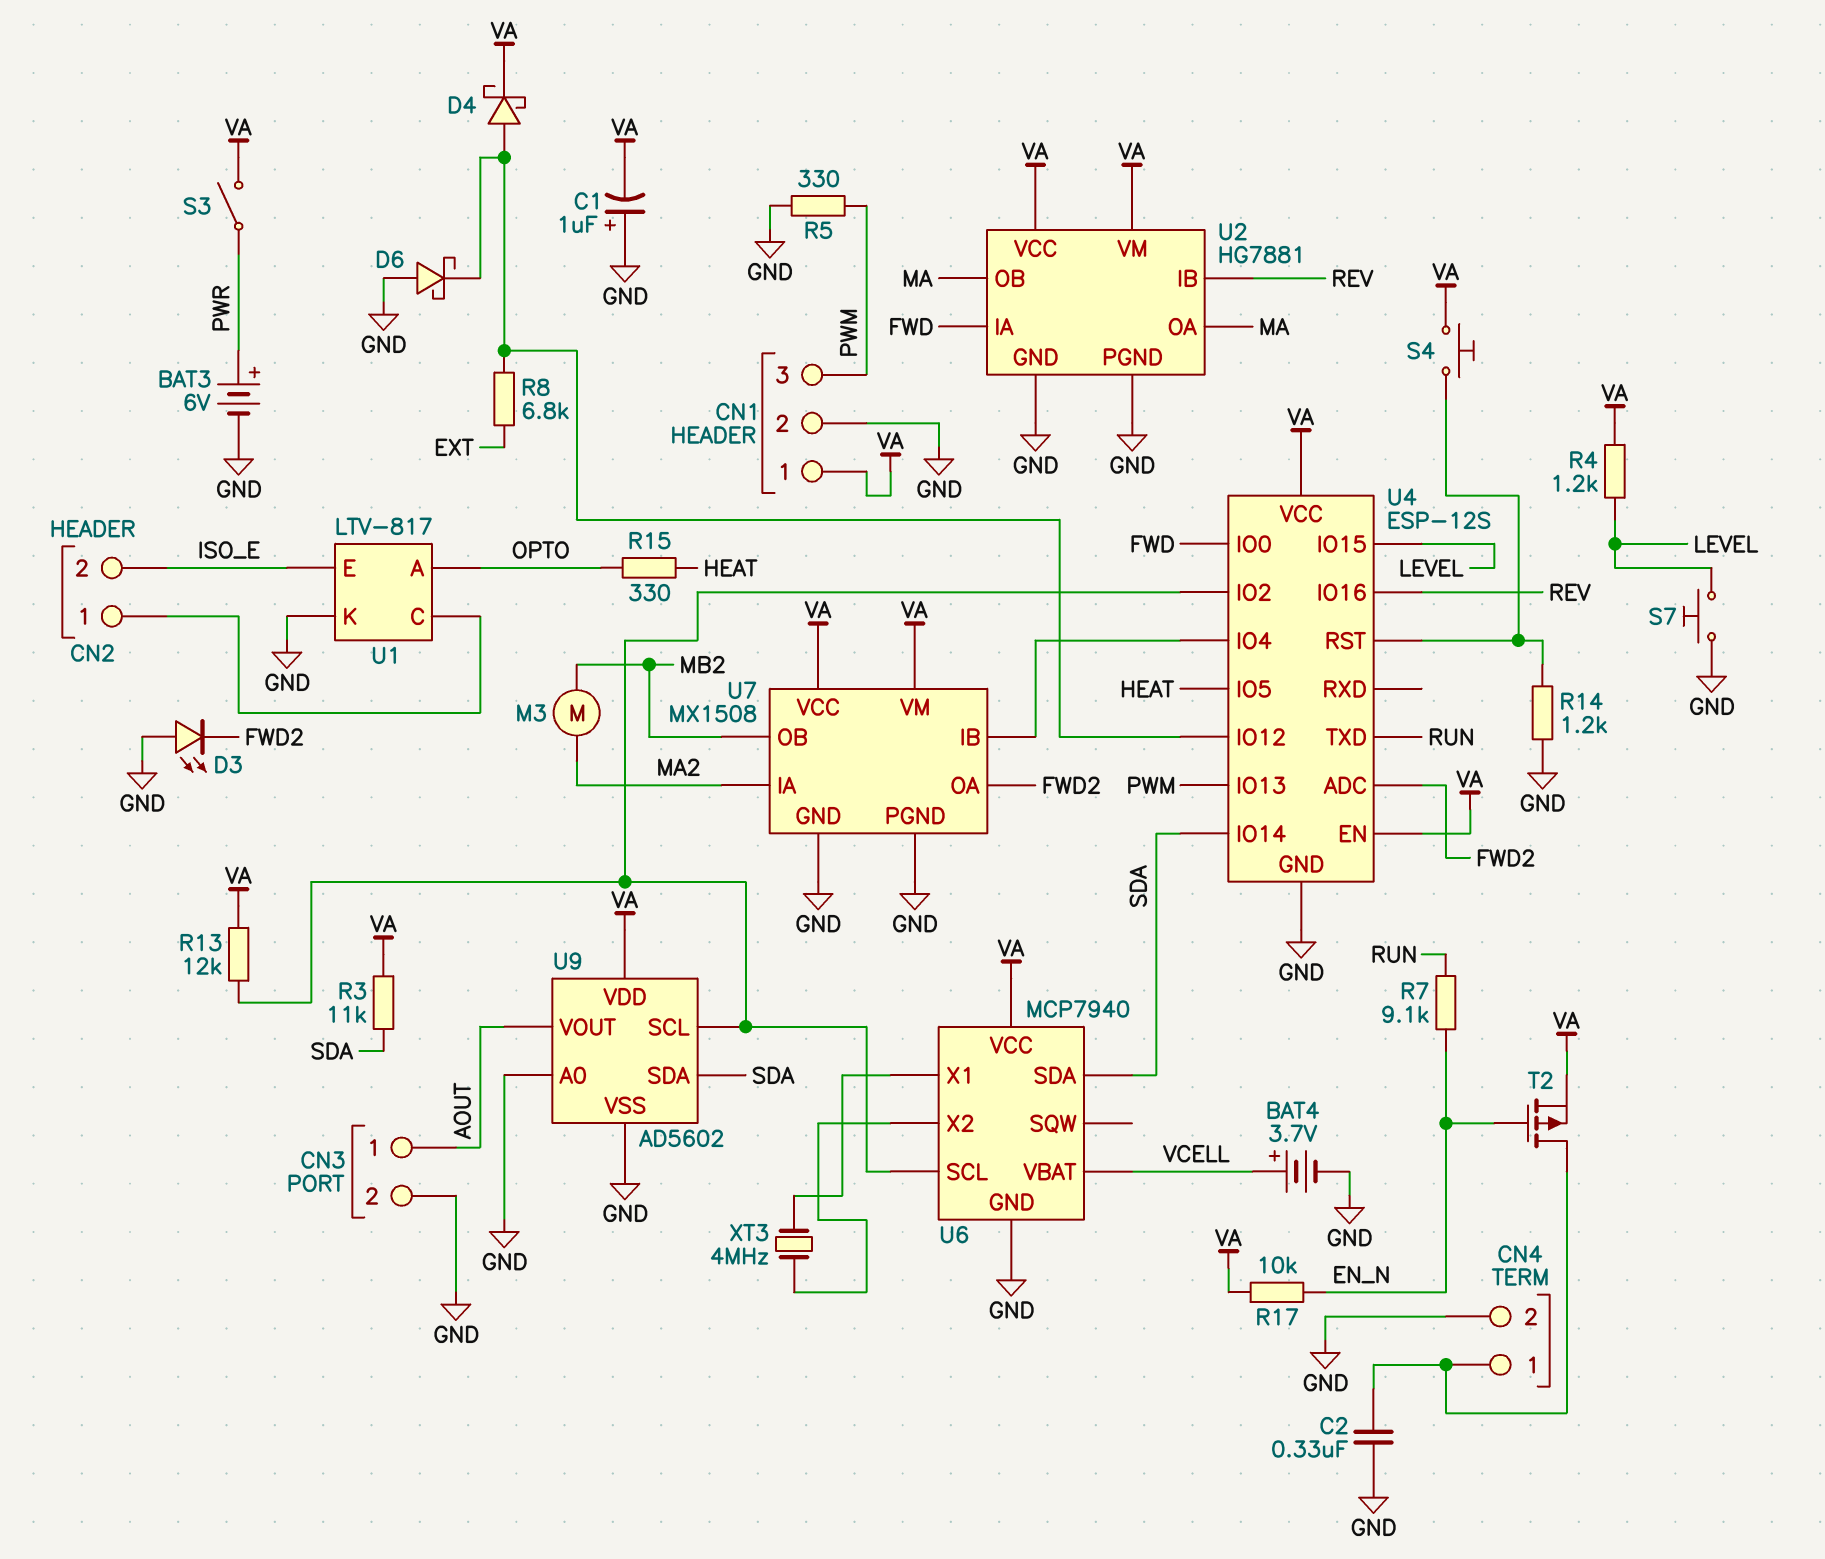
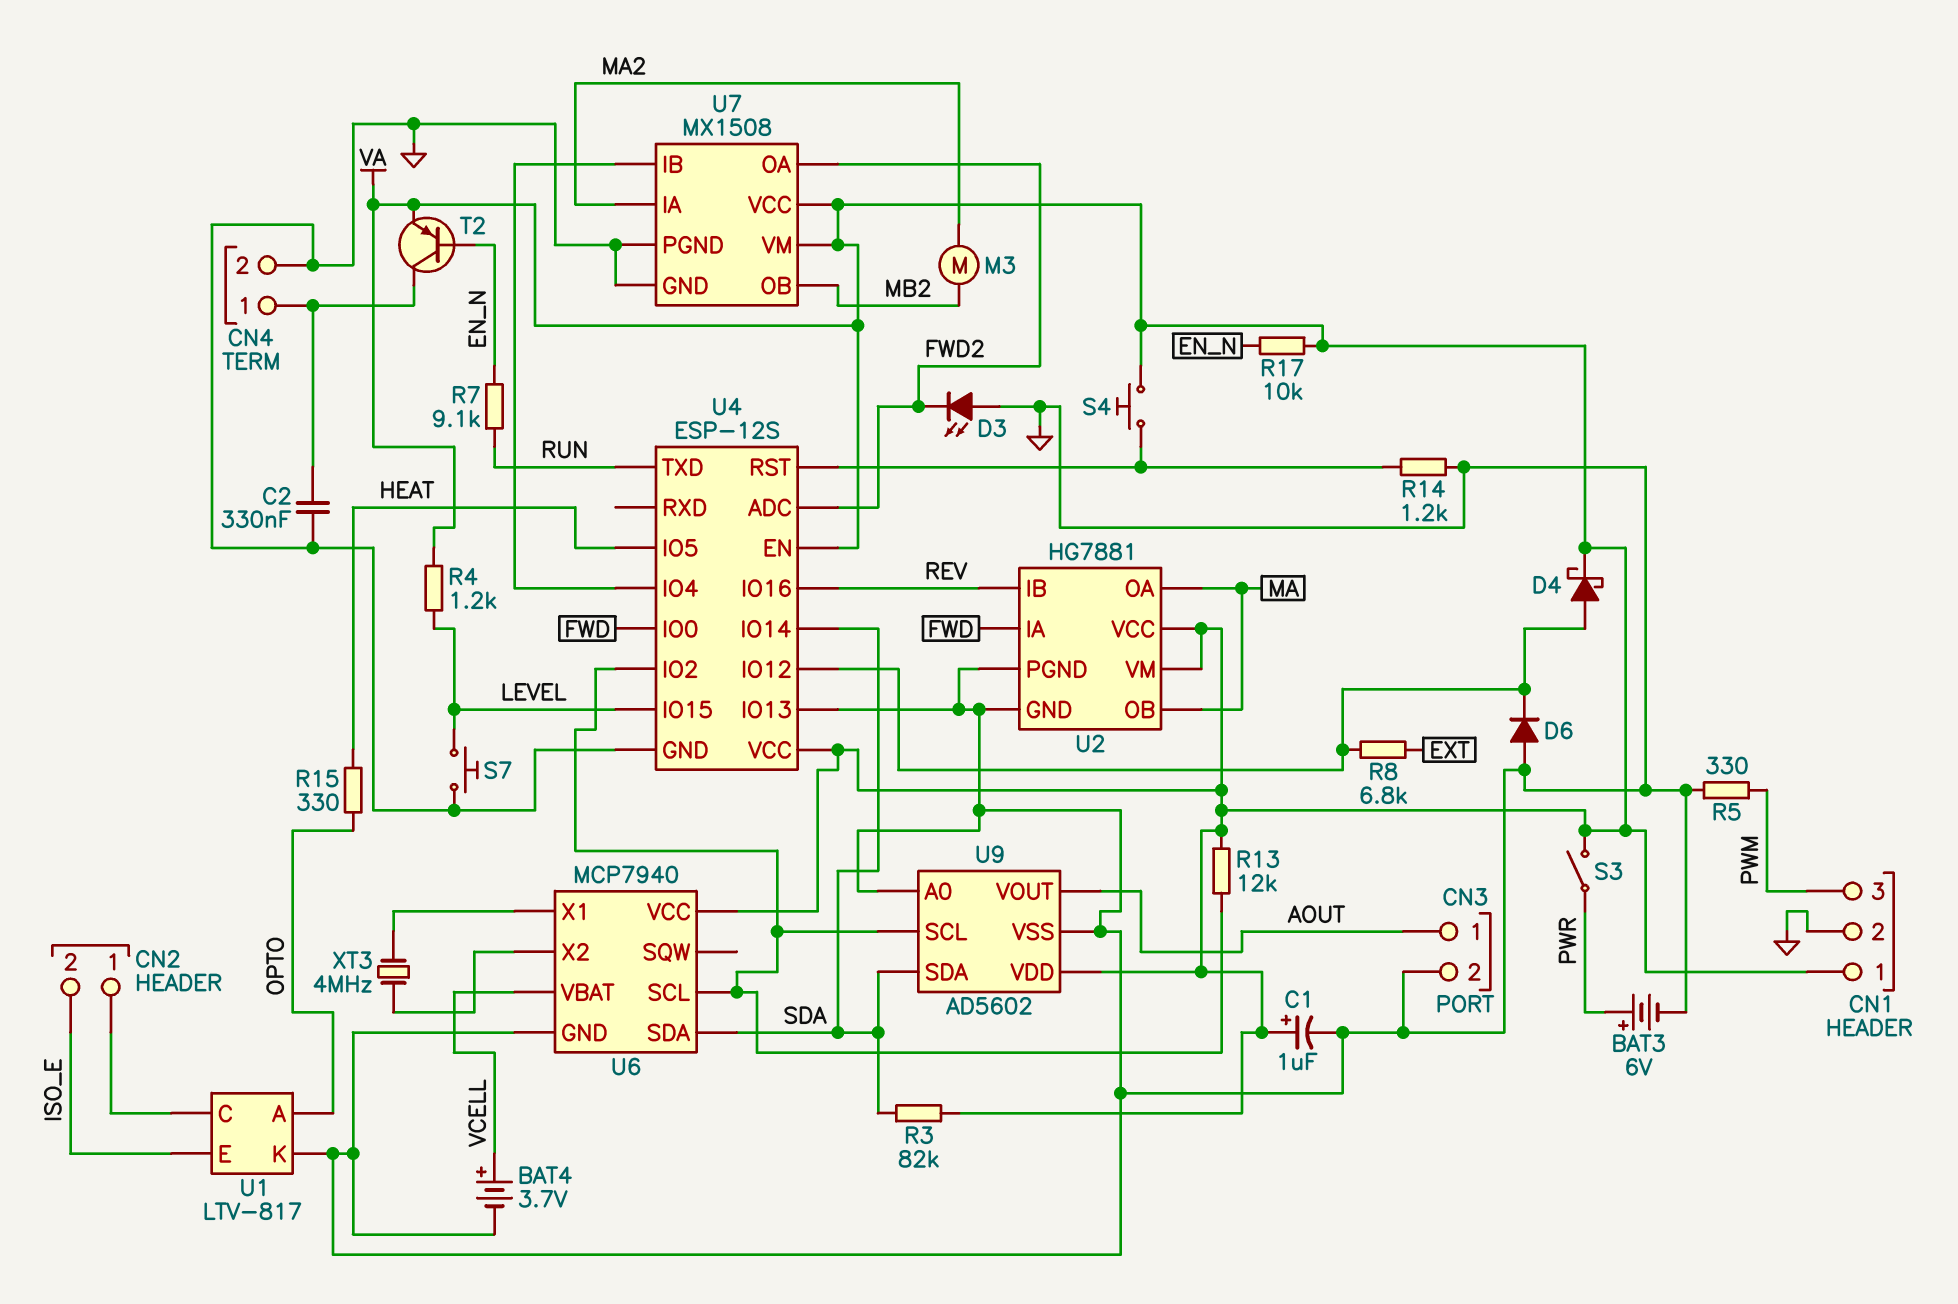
C1: 1uF (plus GND, minus VA) -> 1uF (plus VA, minus GND)
D6: schottky (A GND, K U4/IO12) -> diode (A GND, K U4/IO12)
R3: 11k (SDA, VA) -> 82k (SDA, VA)
T2: PMOS (G EN_N, D CN4/1, S VA) -> PNP (B EN_N, C CN4/1, E VA)
U4 pin IO13: PWM -> GND

